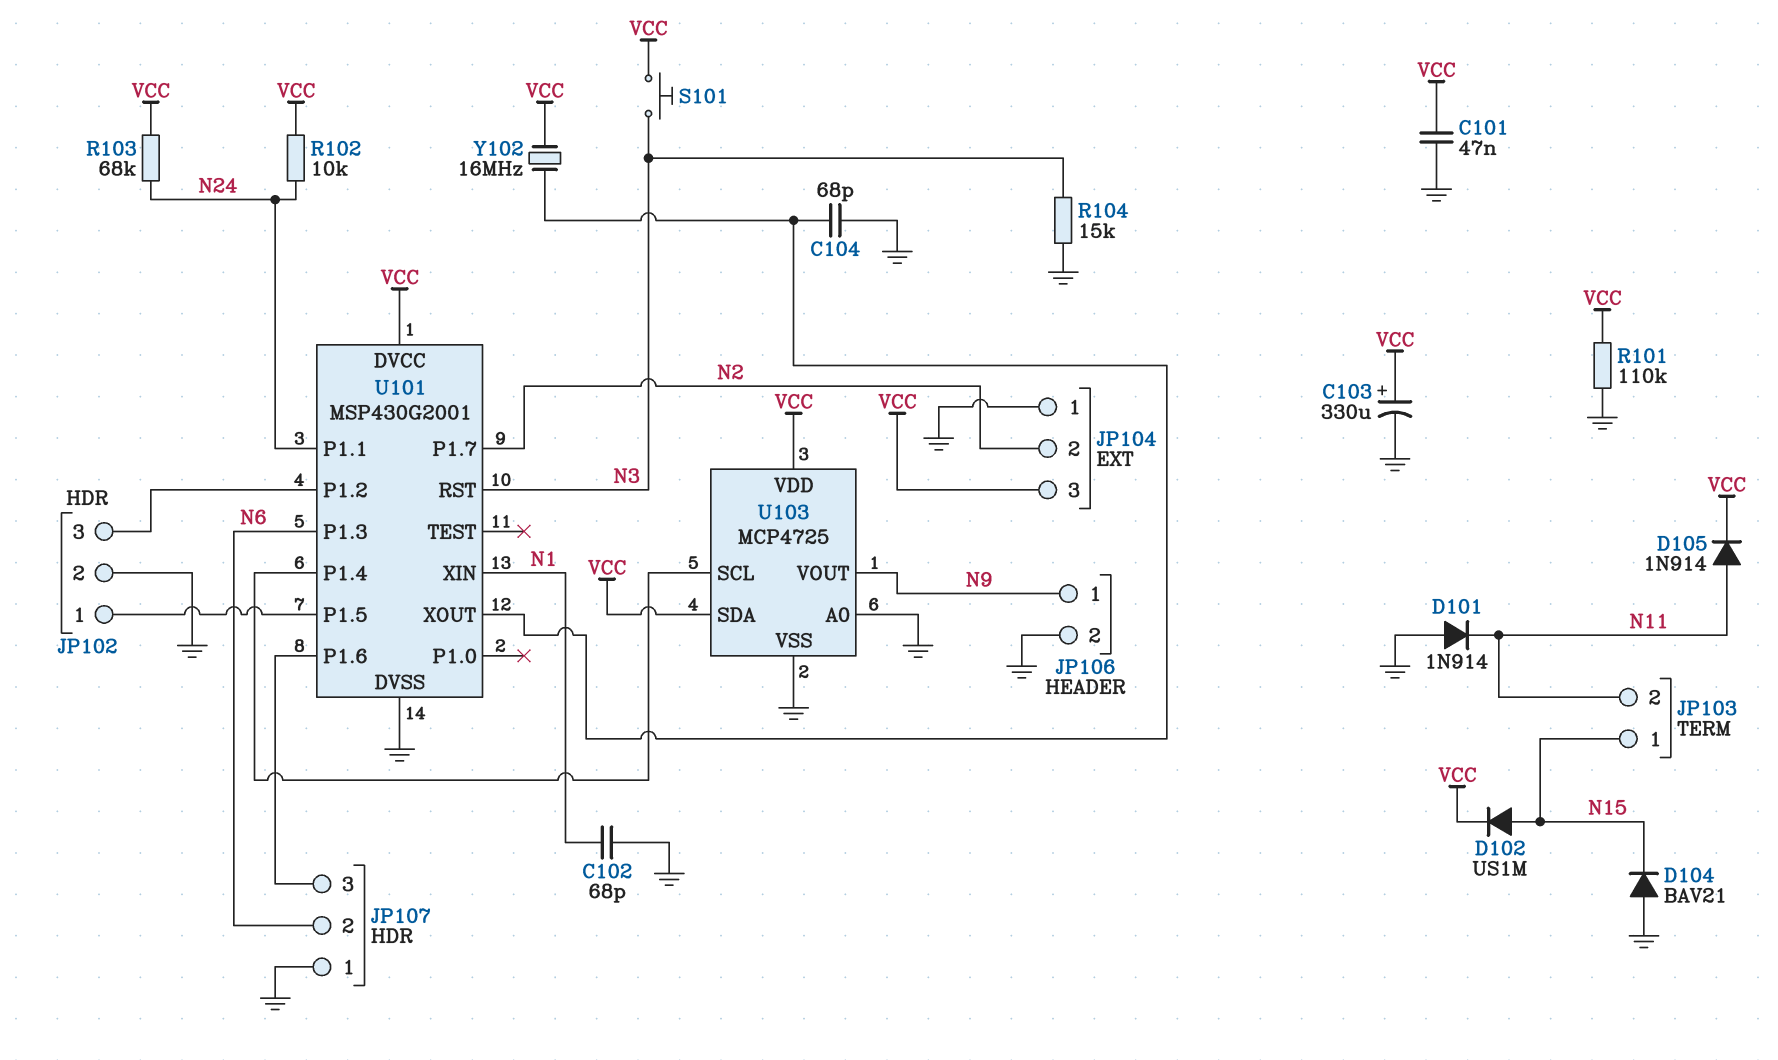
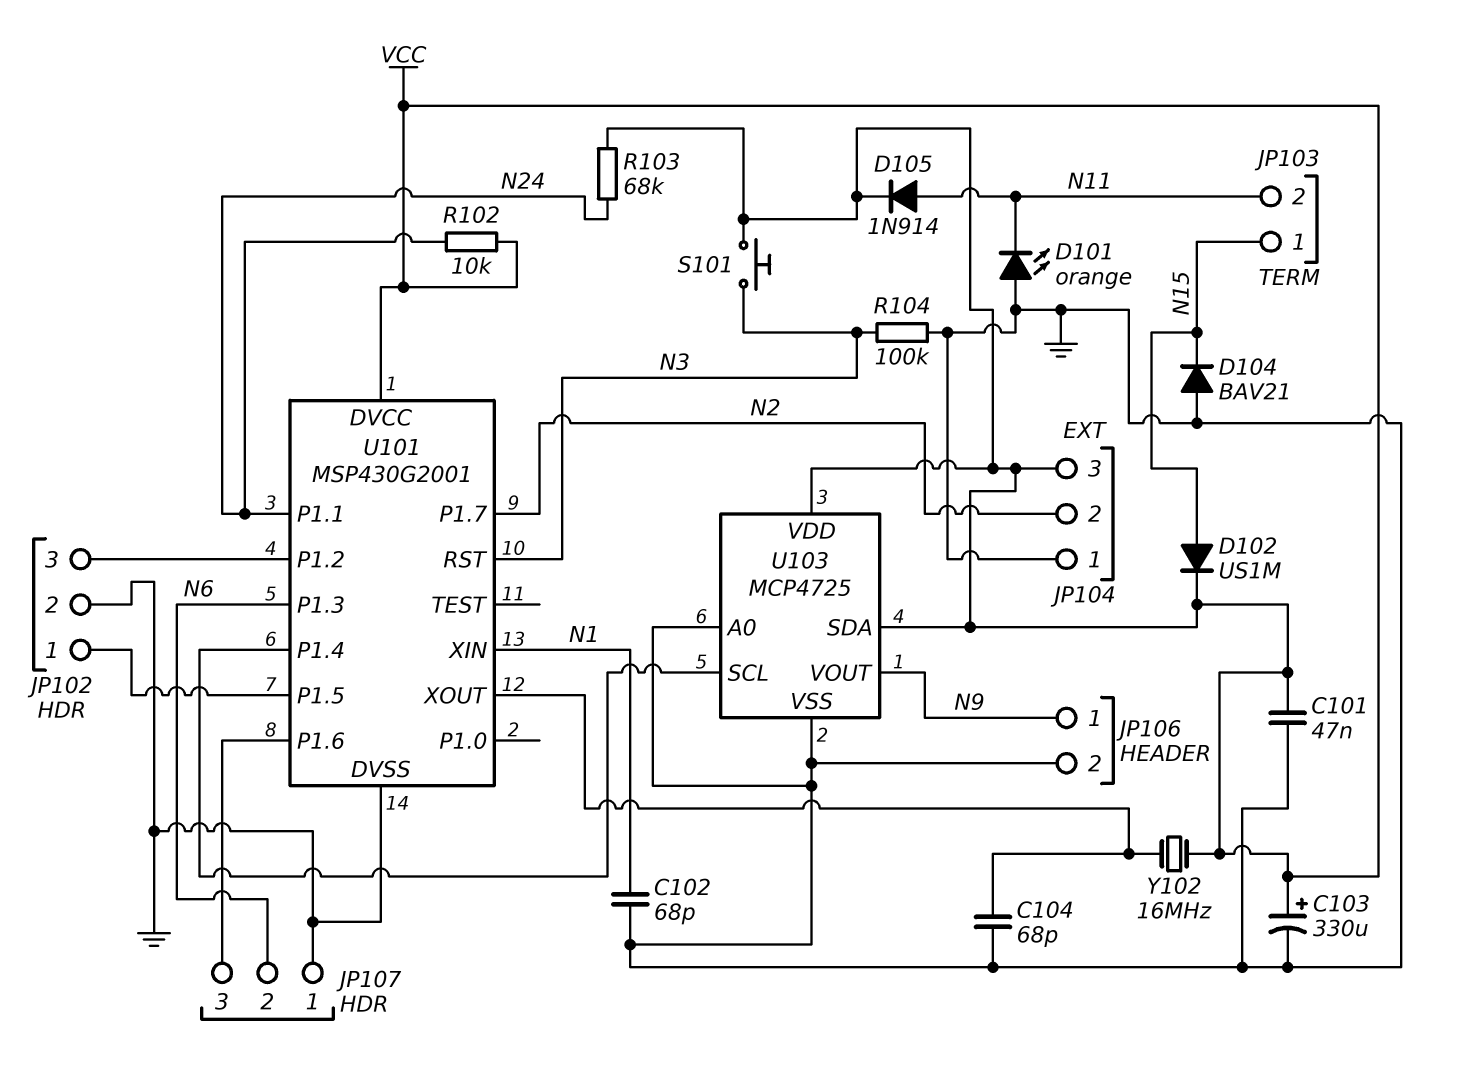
D101: diode 1N914 (A GND, K N11) -> LED orange (A GND, K N11)
R101: 110k (GND, VCC) -> none
R104: 15k (GND, N3) -> 100k (GND, N3)

